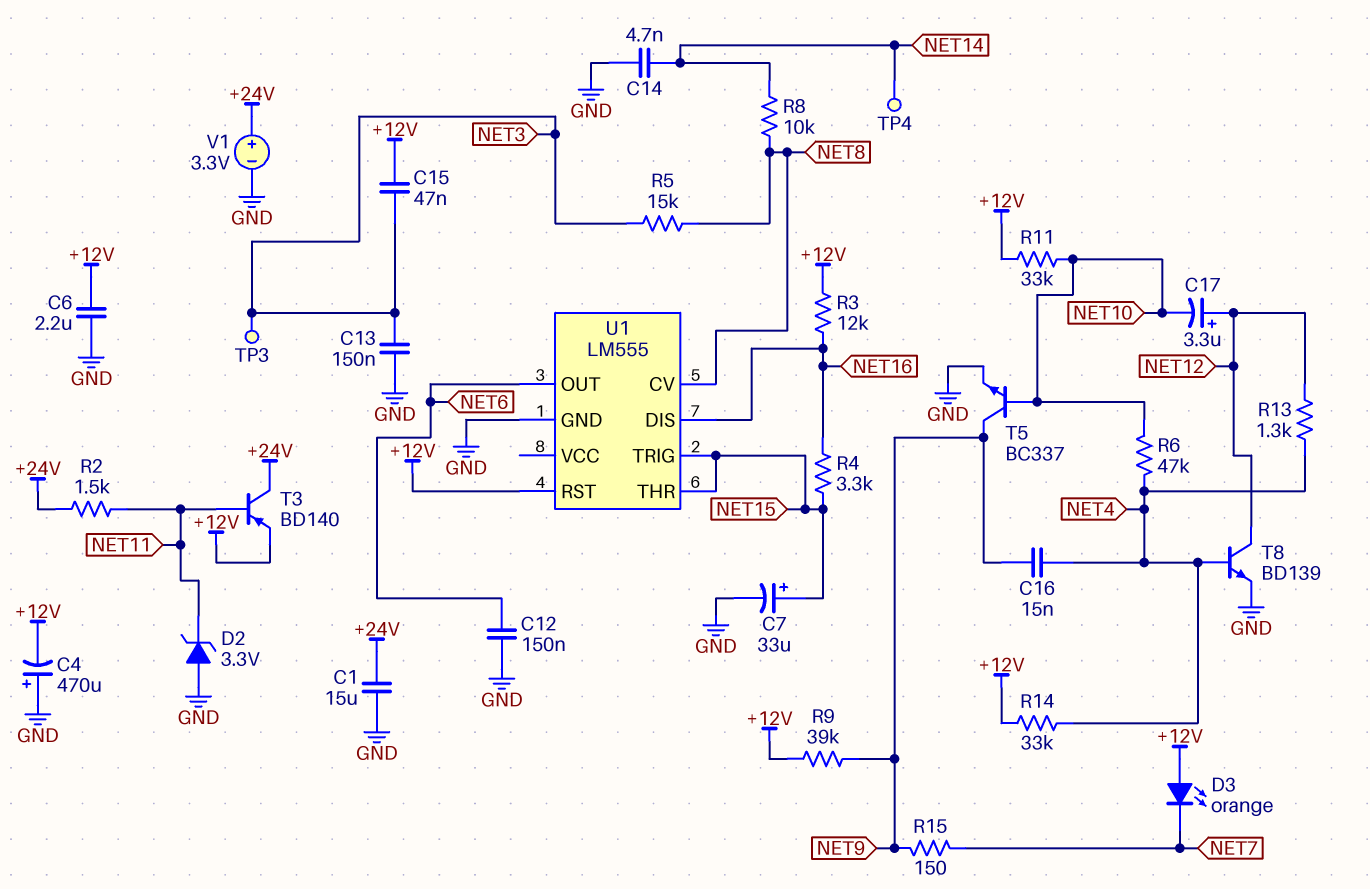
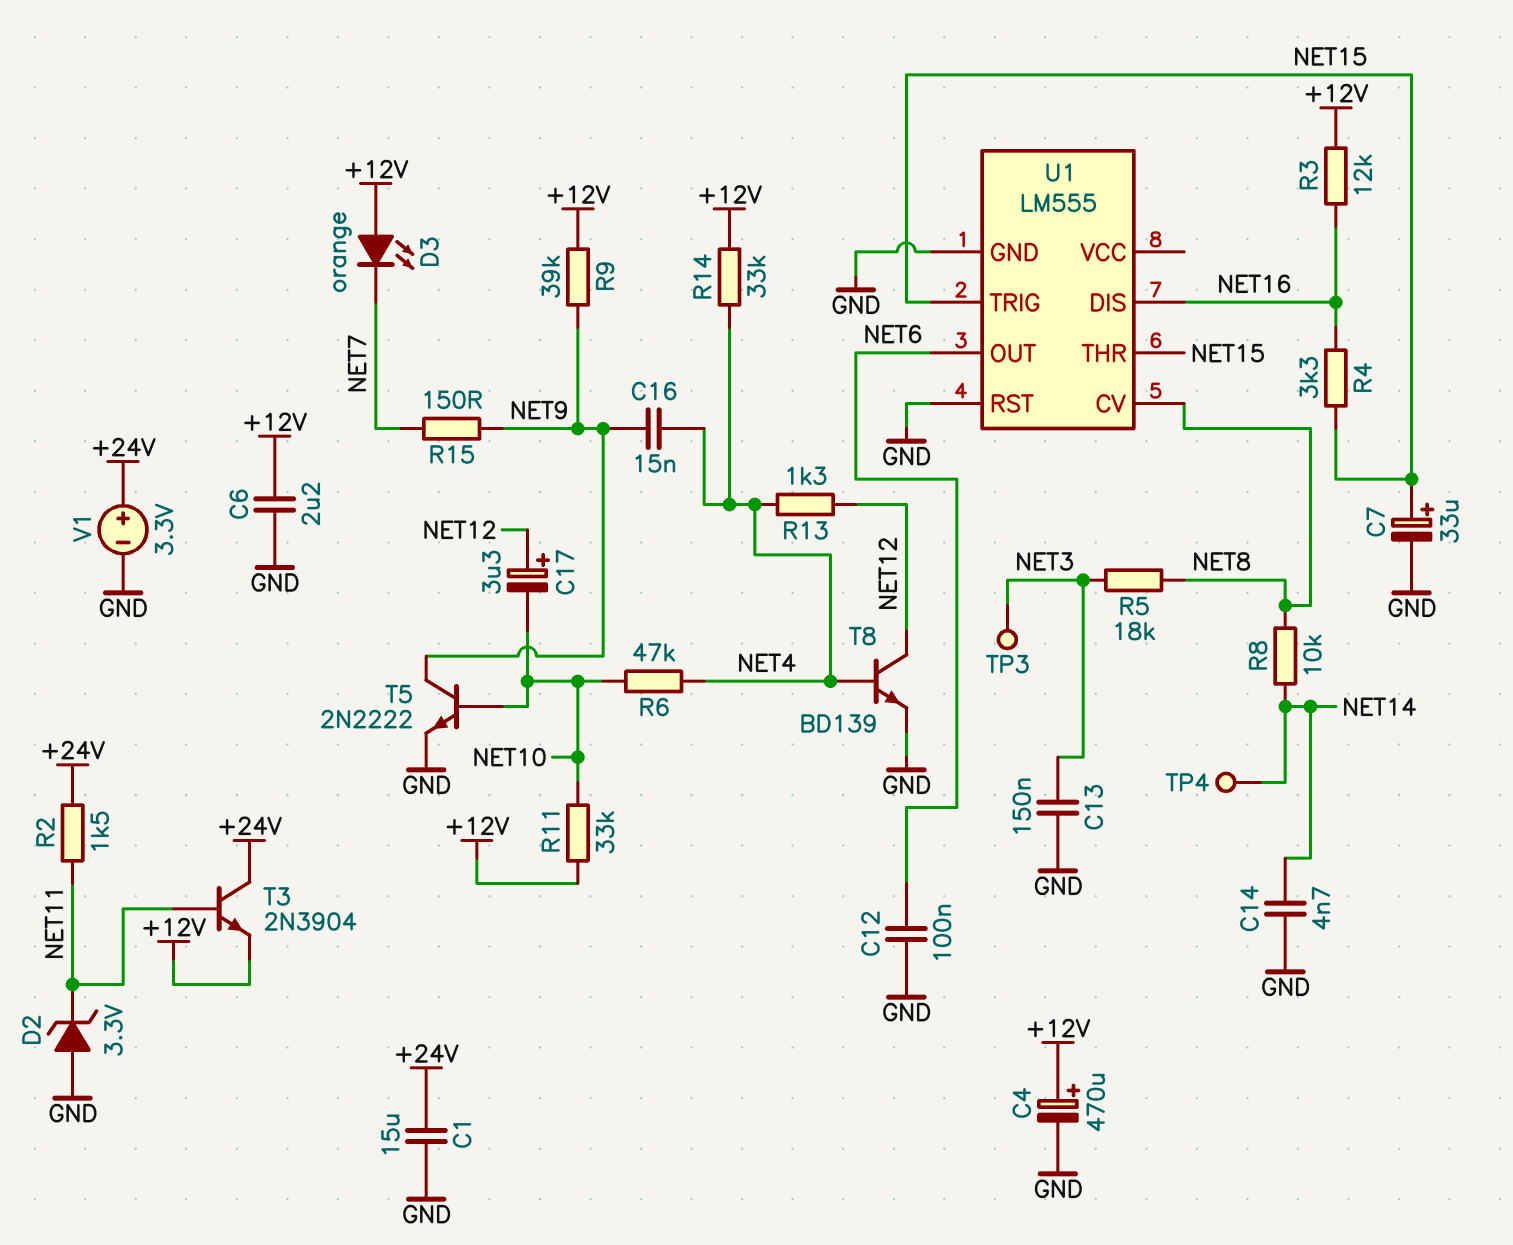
C4: 470uF (plus GND, minus +12V) -> 470uF (plus +12V, minus GND)
C12: 150nF (GND, NET6) -> 100nF (GND, NET6)
C15: 47nF (+12V, NET3) -> none
R5: 15k (NET3, NET8) -> 18k (NET3, NET8)
T3: PNP BD140 (B NET11, C +24V, E +12V) -> NPN 2N3904 (B NET11, C +24V, E +12V)
T5: NPN BC337 (B NET10, C NET9, E GND) -> NPN 2N2222 (B NET10, C NET9, E GND)
U1 pin RST: +12V -> GND

